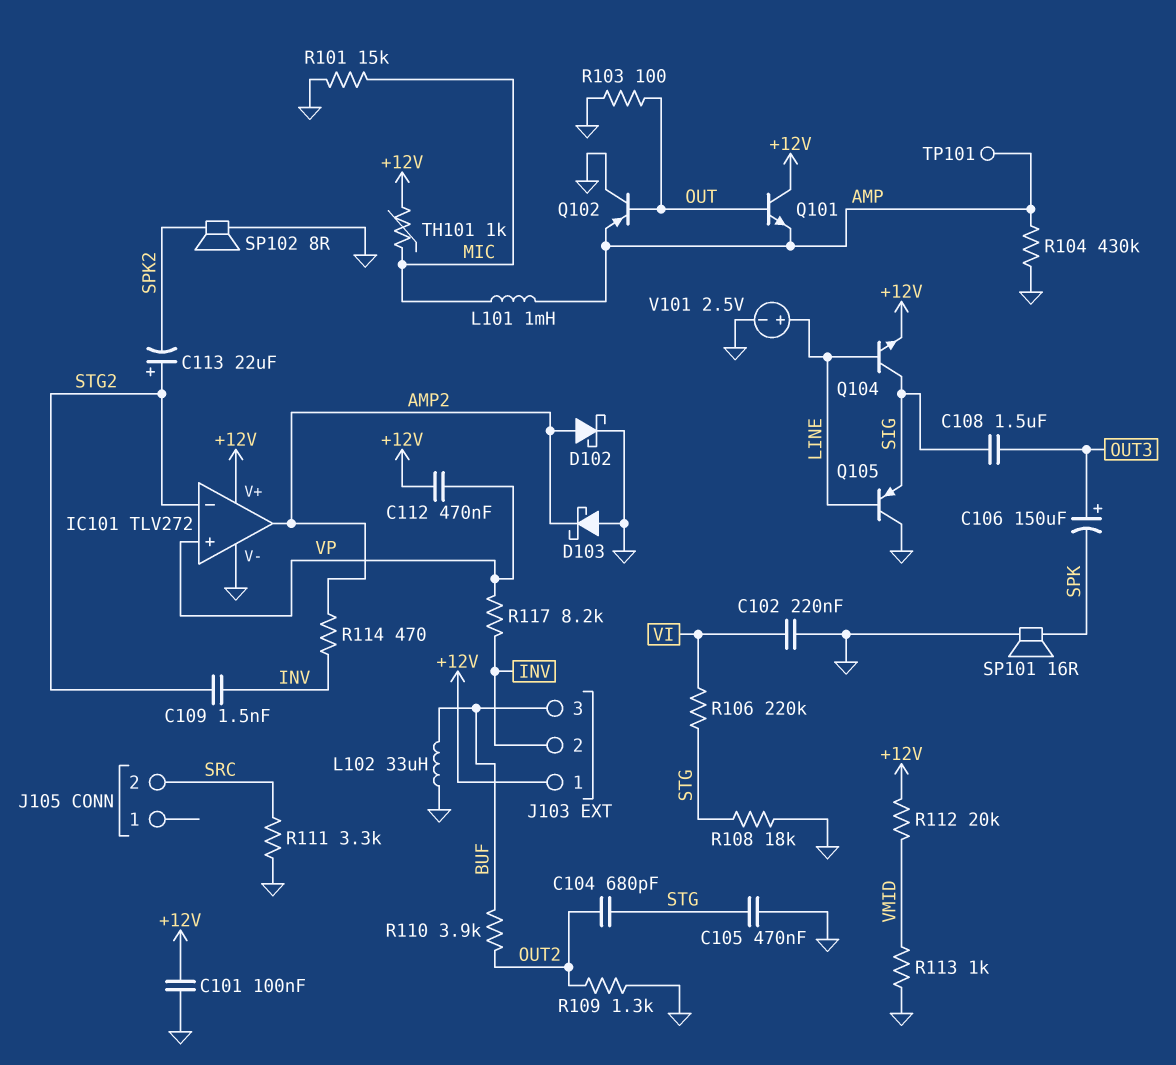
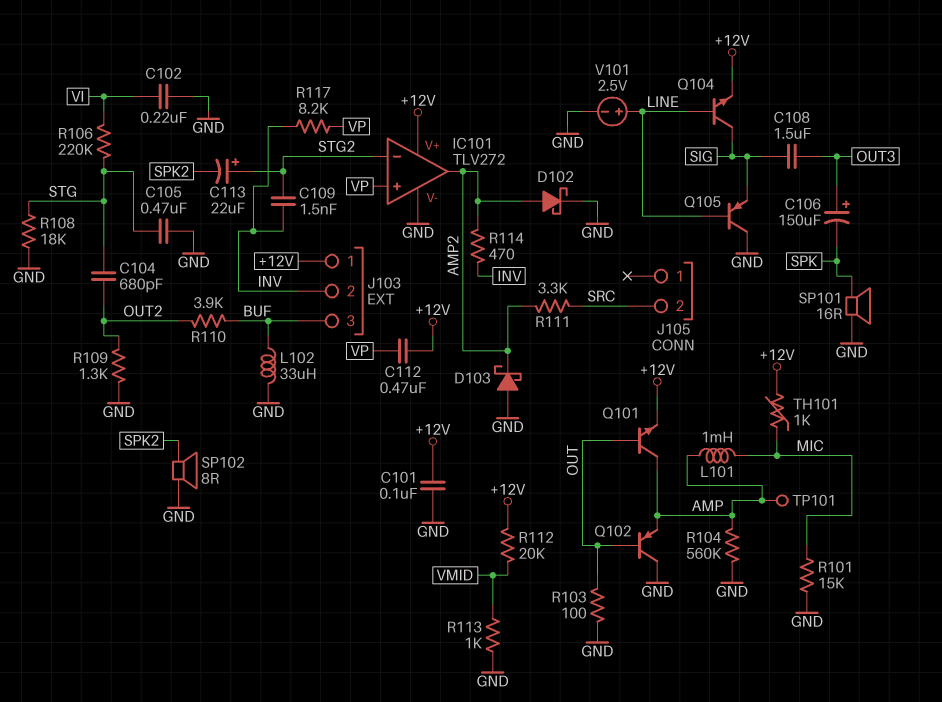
Q101: NPN (B OUT, C +12V, E AMP) -> NPN (B OUT, C AMP, E +12V)
R104: 430k (AMP, GND) -> 560k (AMP, GND)
R111: 3.3k (GND, SRC) -> 3.3k (AMP2, SRC)

